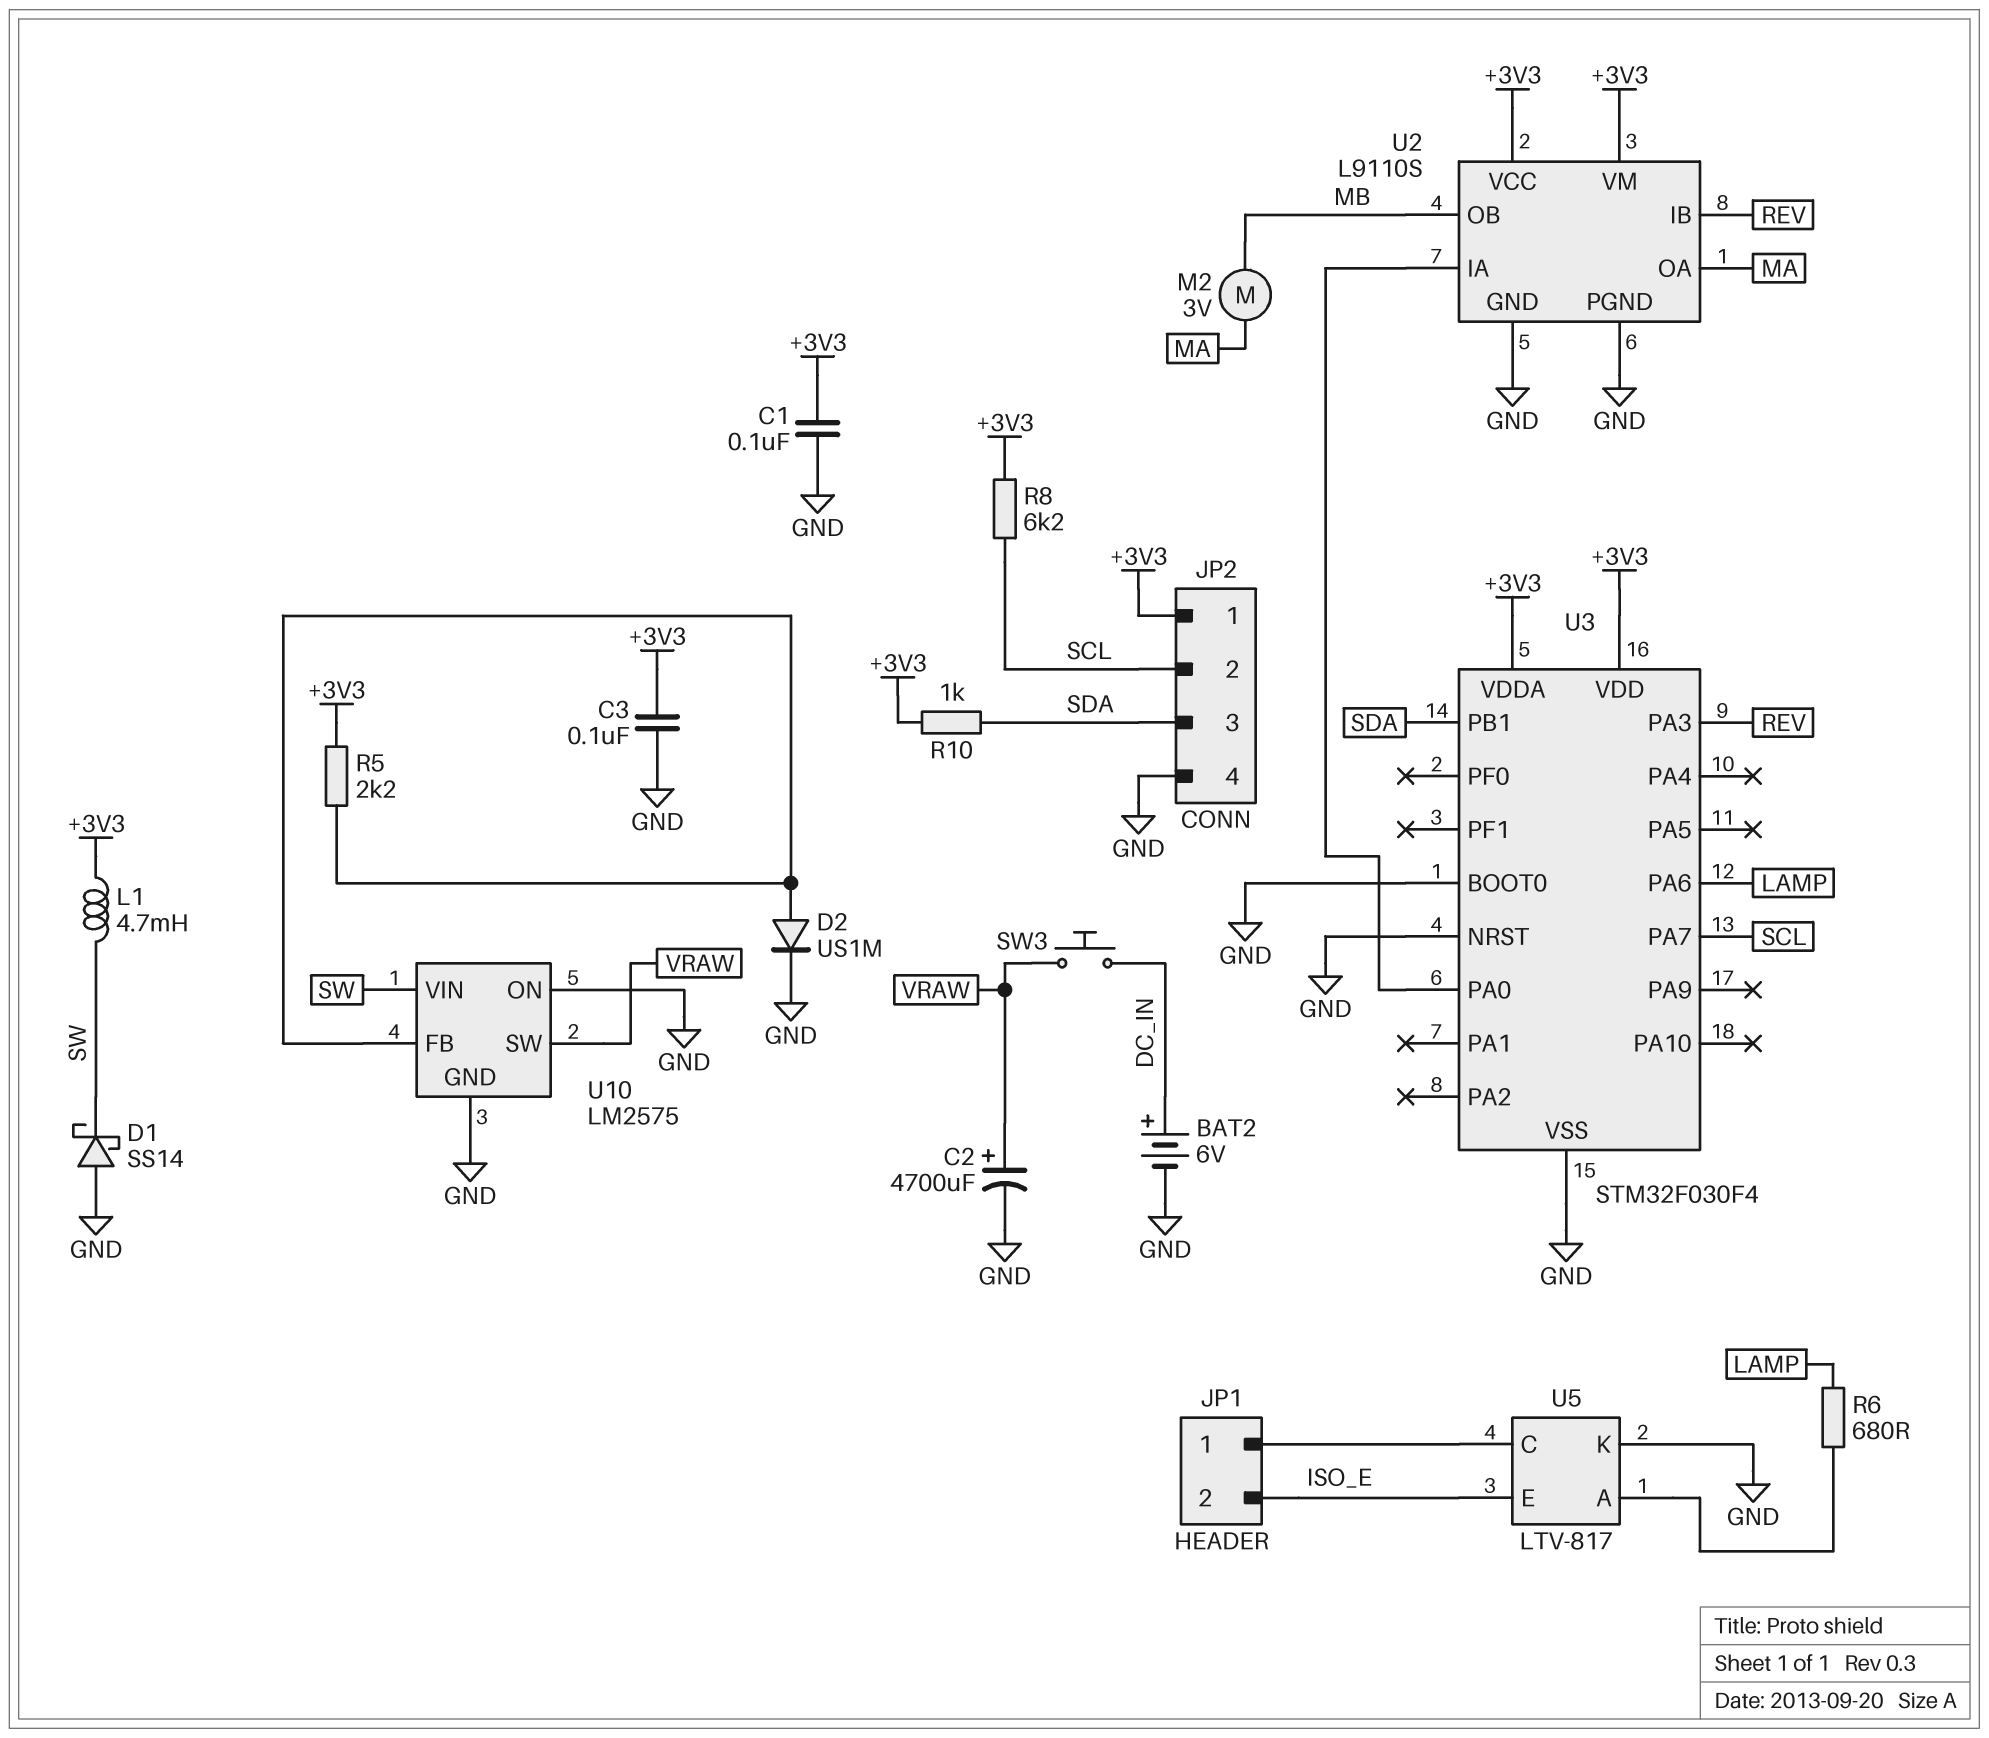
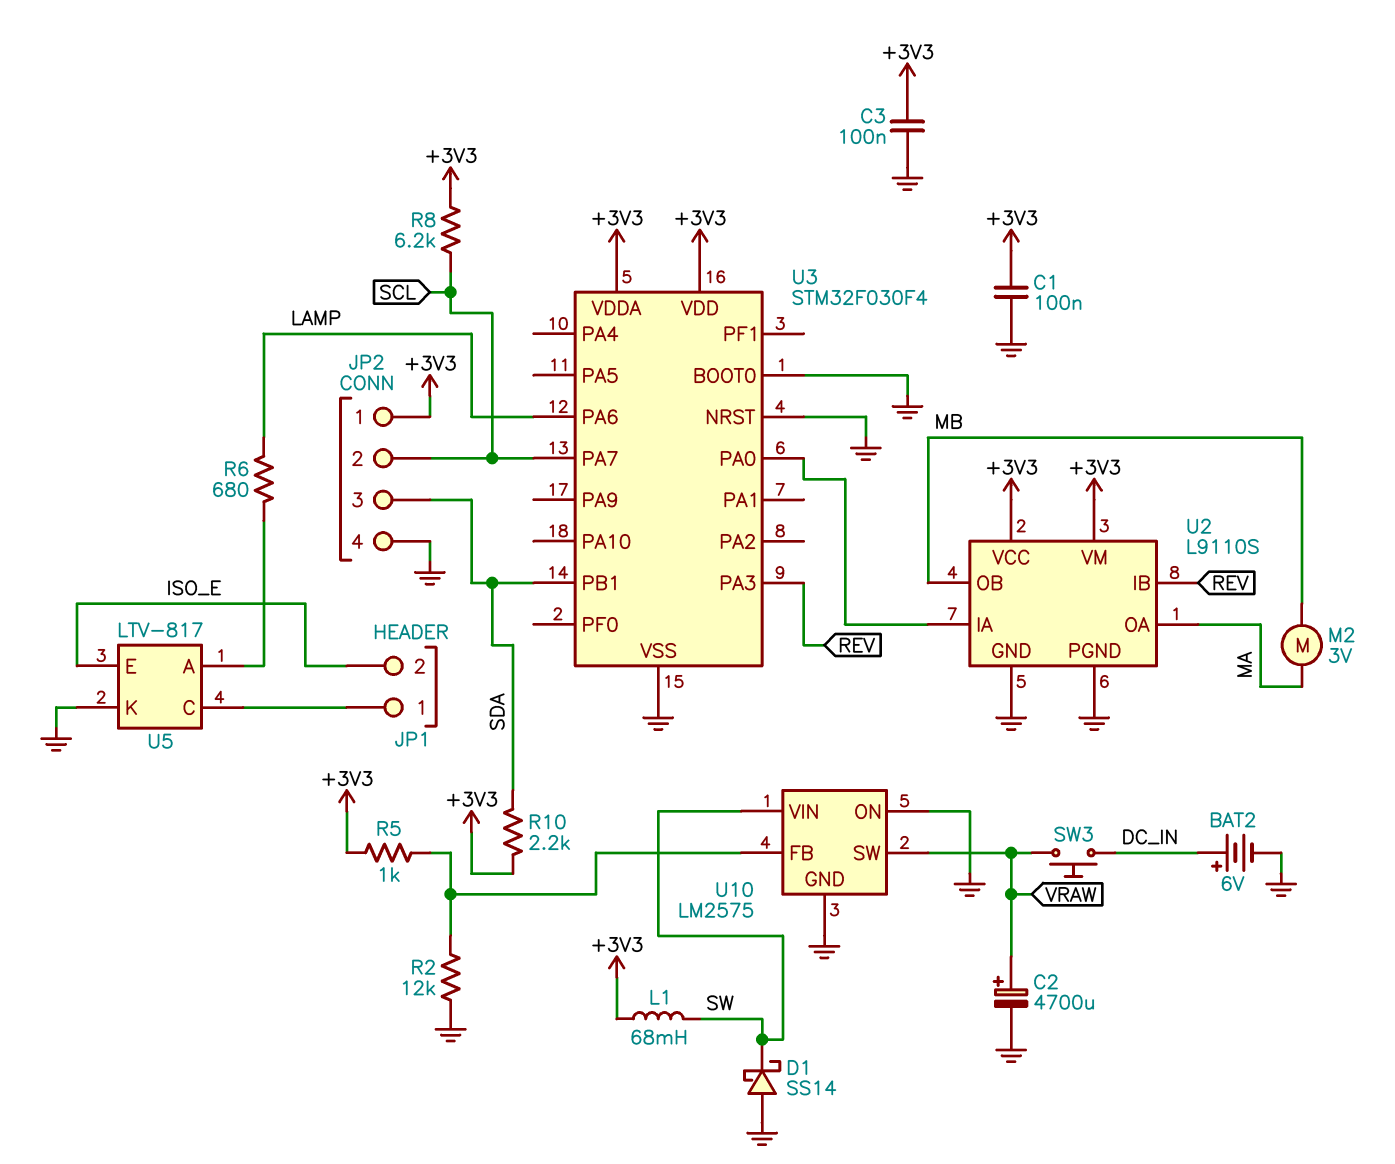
D2: diode US1M (A U10/FB, K GND) -> none
L1: 4.7mH (+3V3, SW) -> 68mH (+3V3, SW)
R2: none -> 12k (GND, U10/FB)
R5: 2.2k (+3V3, U10/FB) -> 1k (+3V3, U10/FB)
R10: 1k (+3V3, SDA) -> 2.2k (+3V3, SDA)

